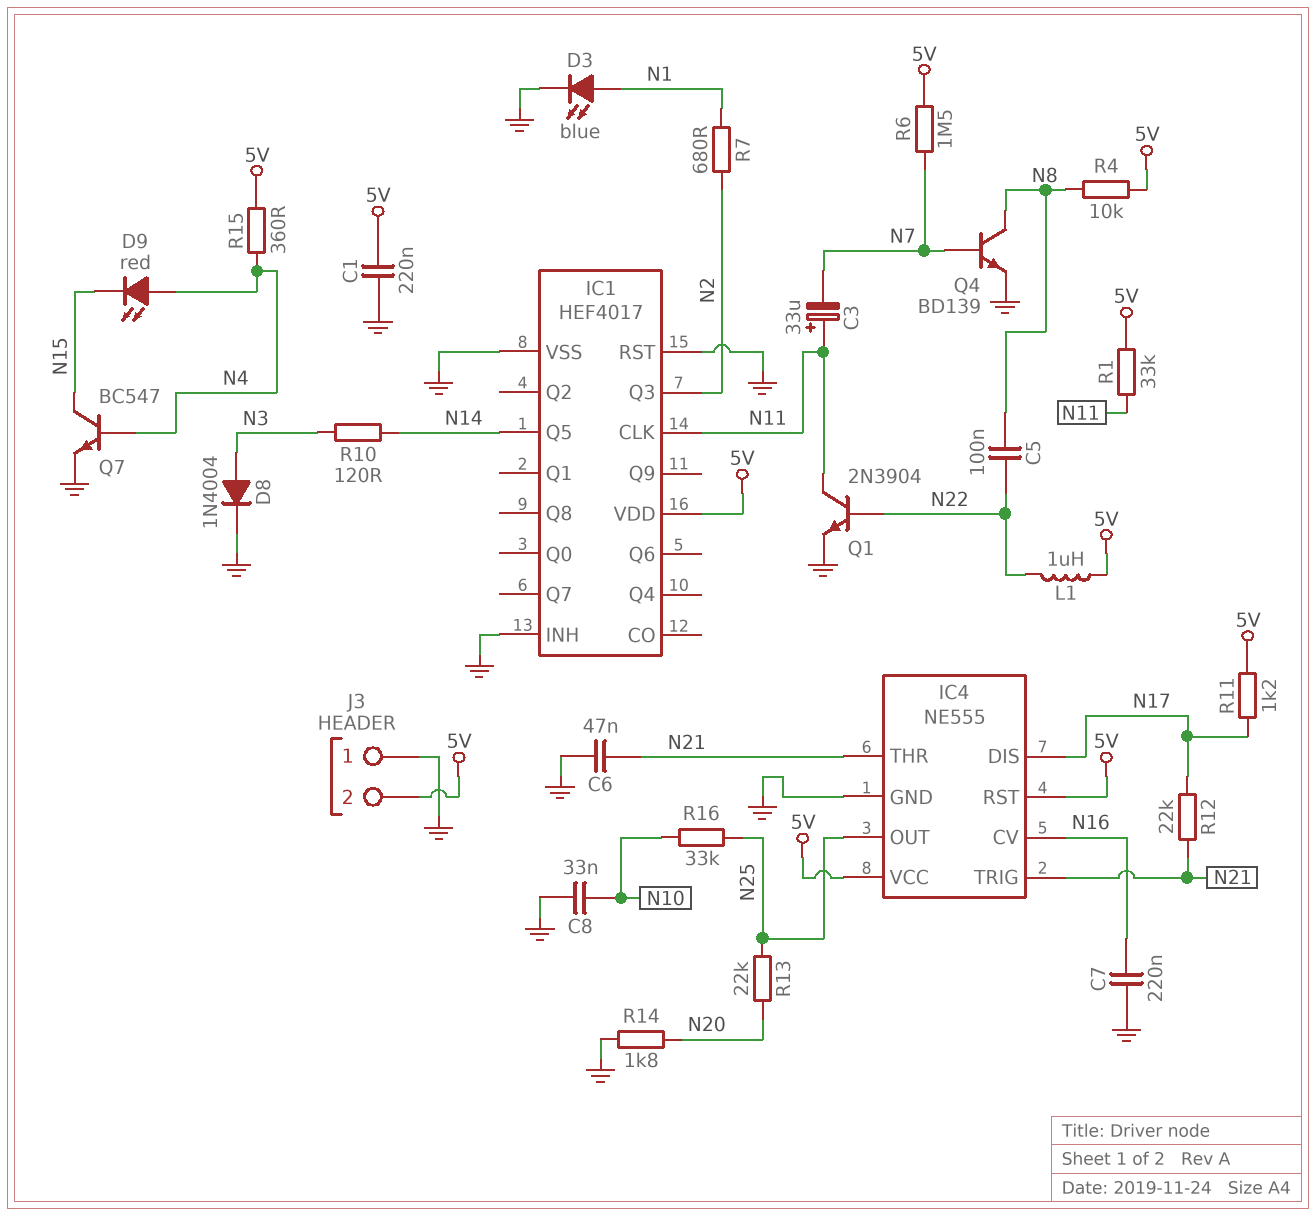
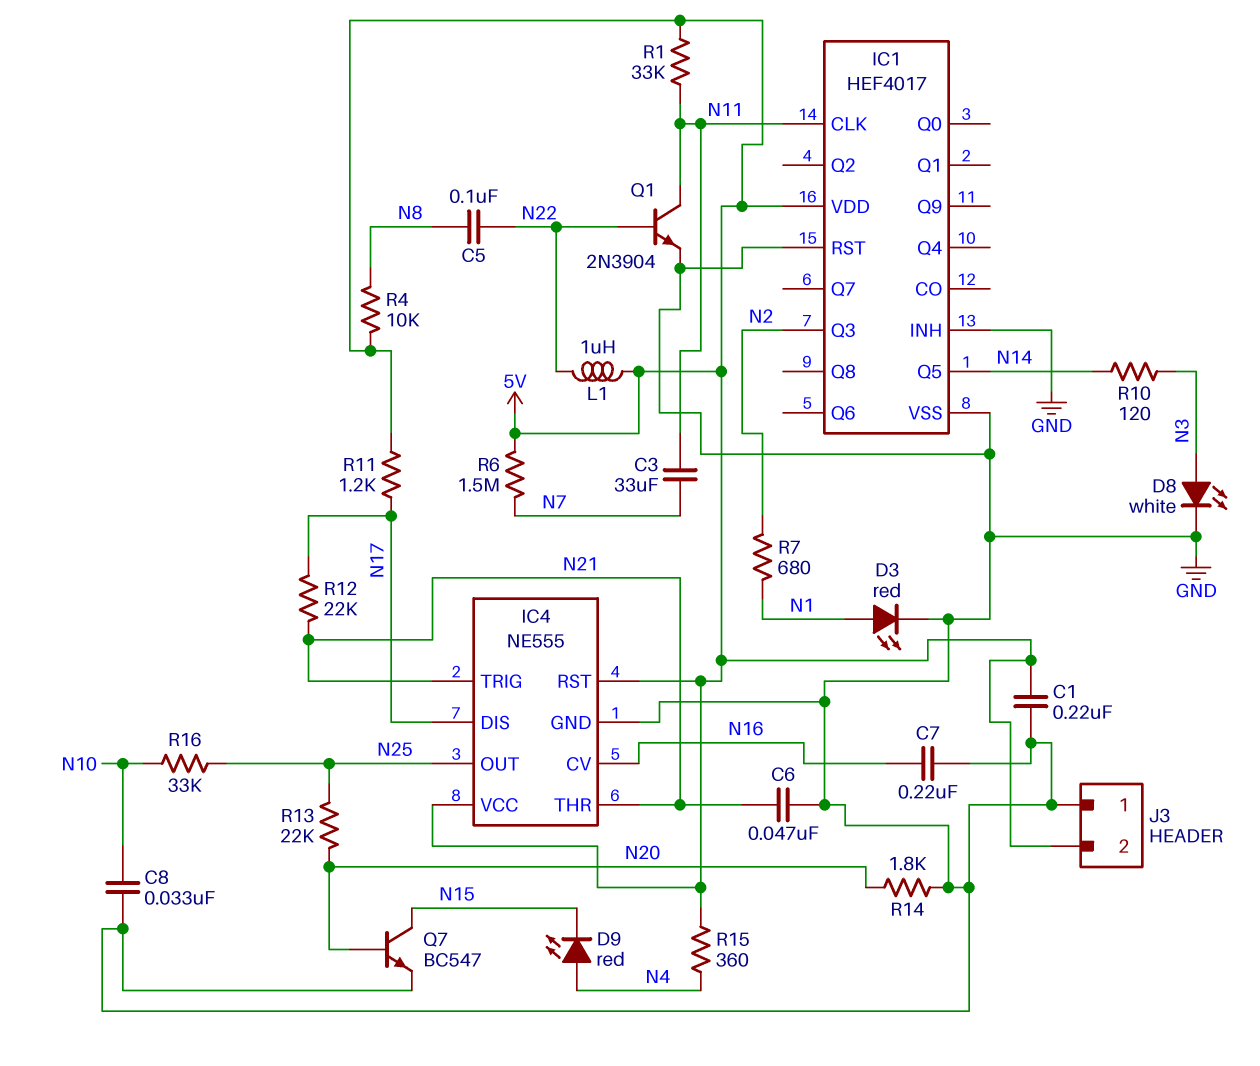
C3: 33uF (plus N11, minus N7) -> 33uF (N7, N11)
D3: LED blue (A N1, K GND) -> LED red (A N1, K GND)
D8: diode 1N4004 (A N3, K GND) -> LED white (A N3, K GND)
Q4: NPN BD139 (B N7, C N8, E GND) -> none
Q7: NPN BC547 (B N4, C N15, E GND) -> NPN BC547 (B N20, C N15, E GND)

